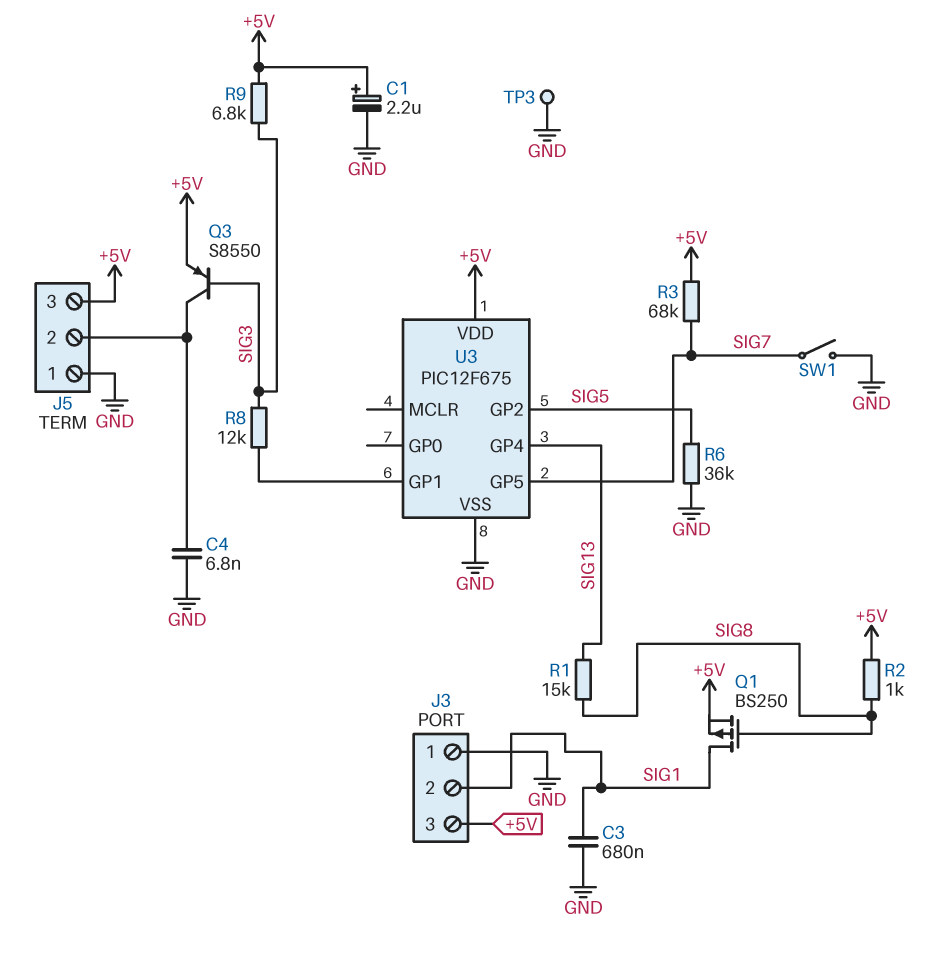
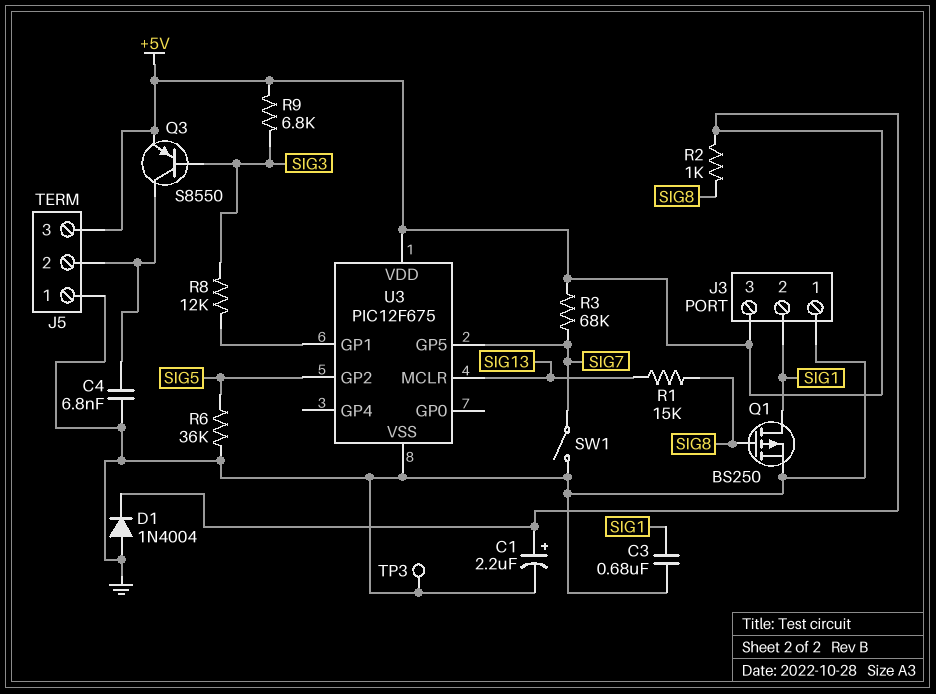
D1: none -> diode 1N4004 (A GND, K +5V)
Q1: PMOS BS250 (G SIG8, D SIG1, S +5V) -> PMOS BS250 (G SIG8, D SIG1, S GND)
U3 pin GP4: SIG13 -> none
U3 pin MCLR: none -> SIG13

